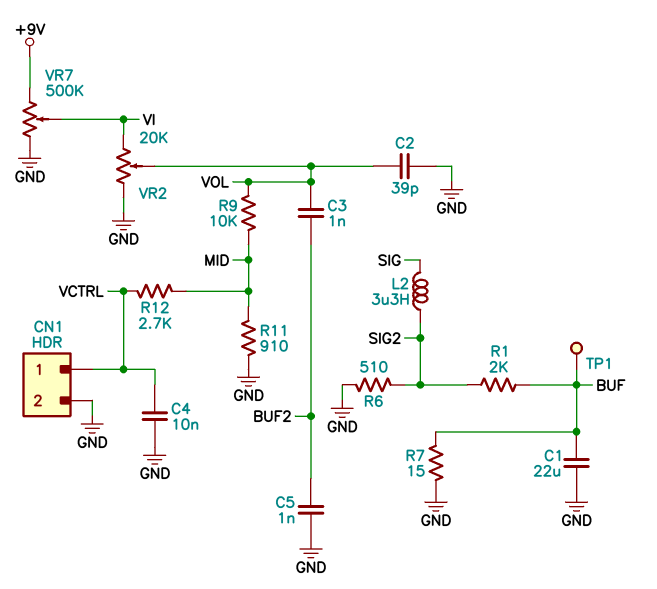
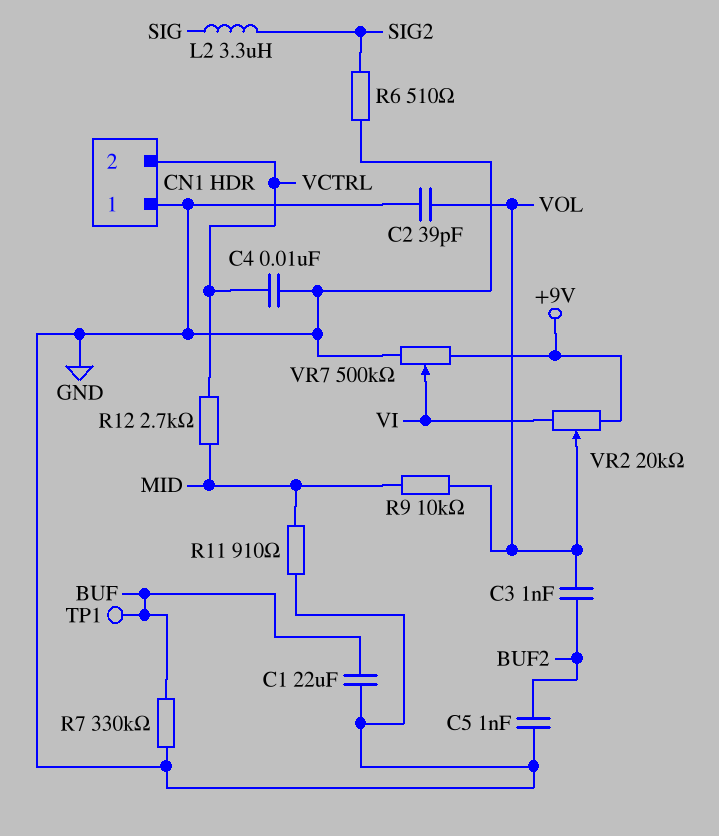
CN1 pin 1: VCTRL -> GND
CN1 pin 2: GND -> VCTRL
R1: 2k (BUF, SIG2) -> none
R7: 15 (BUF, GND) -> 330k (BUF, GND)
VR2: 20k (GND, VI, wiper VOL) -> 20k (+9V, VI, wiper VOL)

